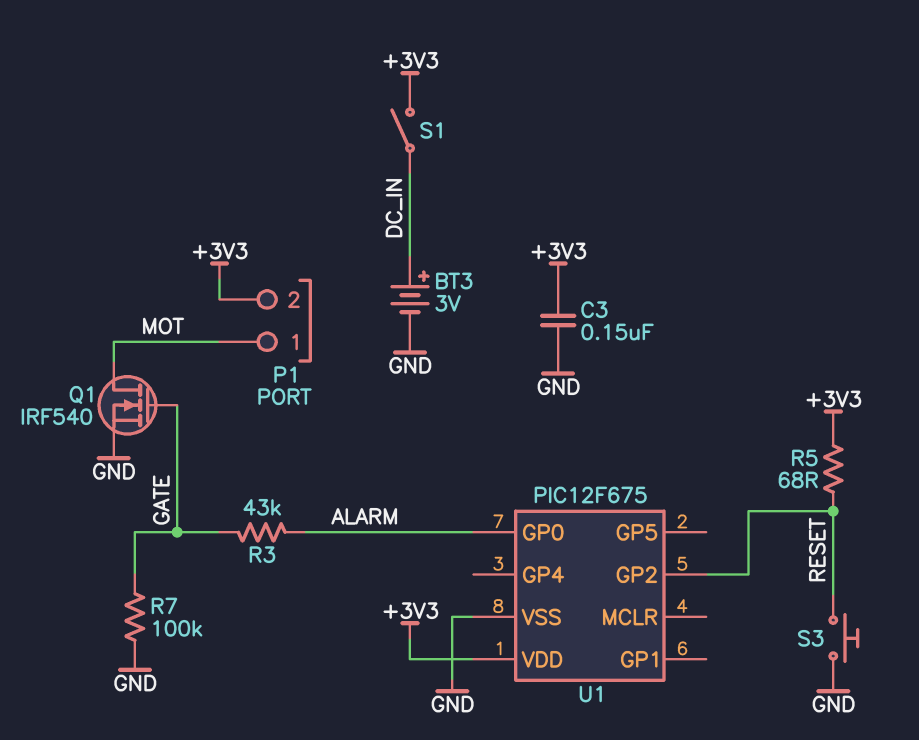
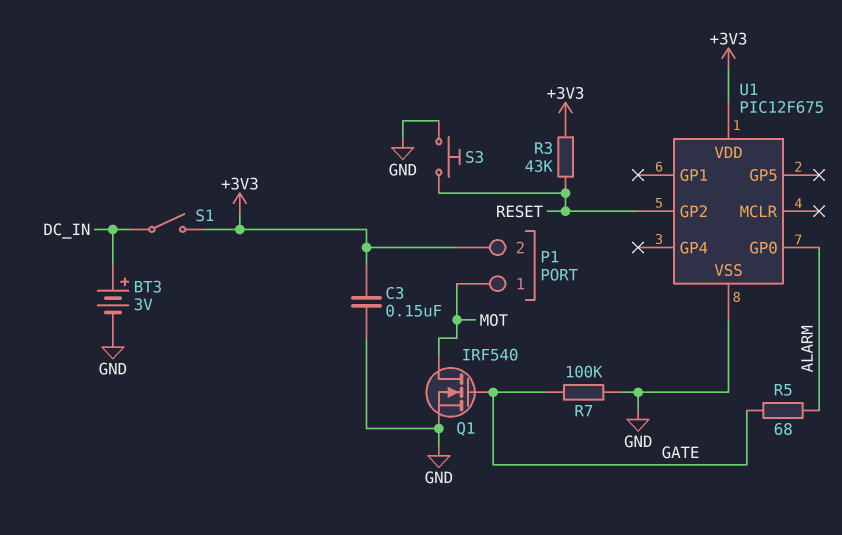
R3: 43k (ALARM, GATE) -> 43k (+3V3, RESET)
R5: 68 (+3V3, RESET) -> 68 (ALARM, GATE)

